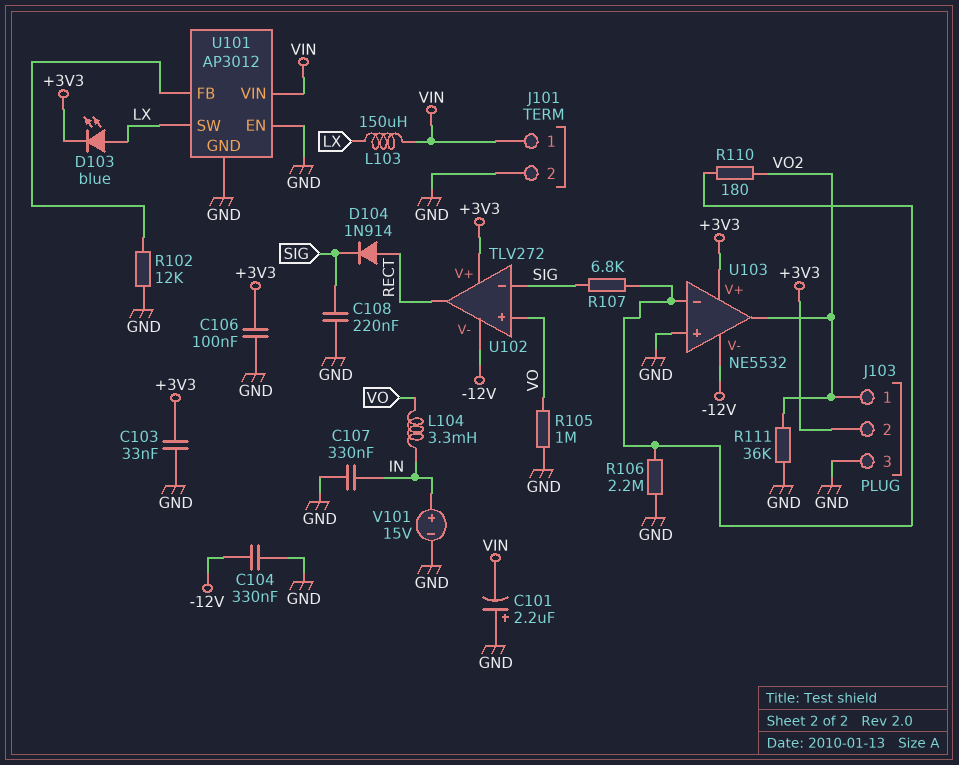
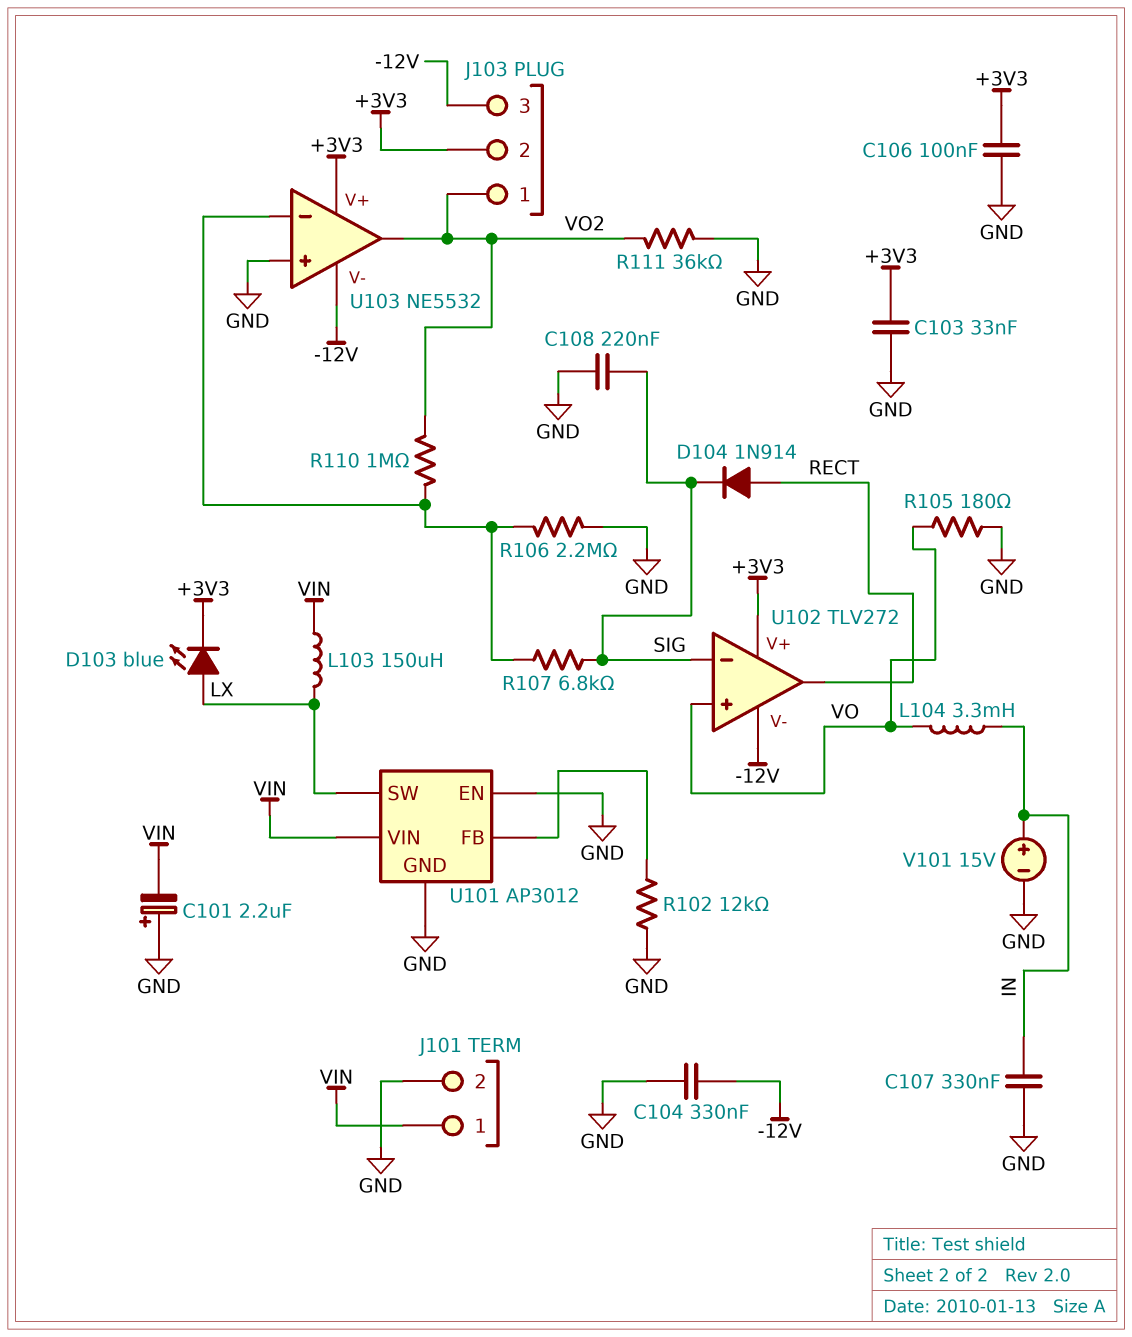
J103 pin 3: GND -> -12V
R105: 1M (GND, VO) -> 180 (GND, VO)
R110: 180 (U103/in-, VO2) -> 1M (U103/in-, VO2)

